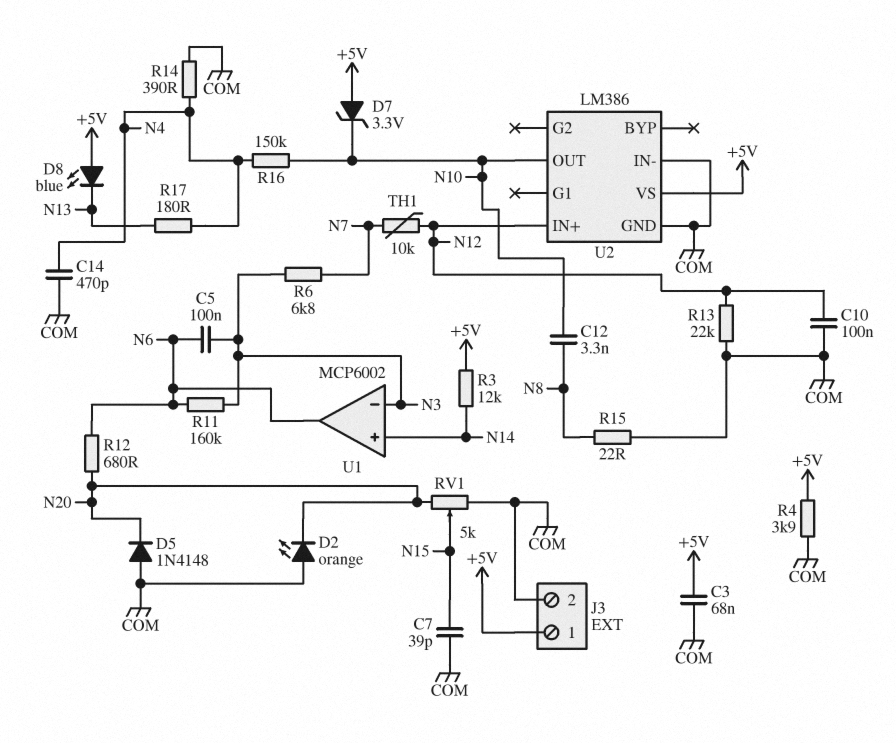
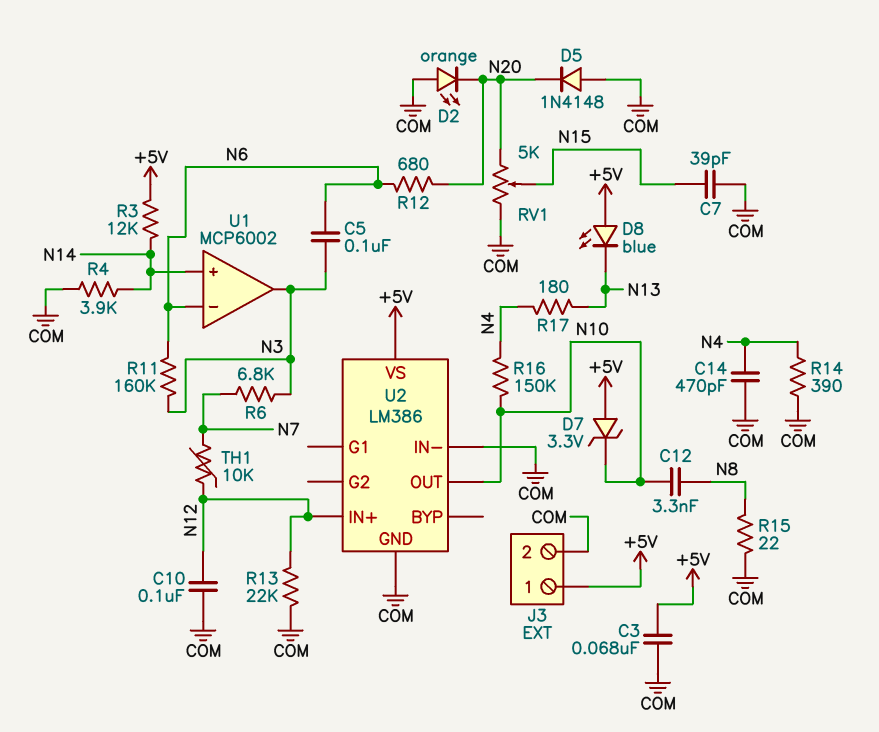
R4: 3.9k (+5V, COM) -> 3.9k (COM, N14)
U1 pin in-: N3 -> N6
U1 pin out: N6 -> N3

